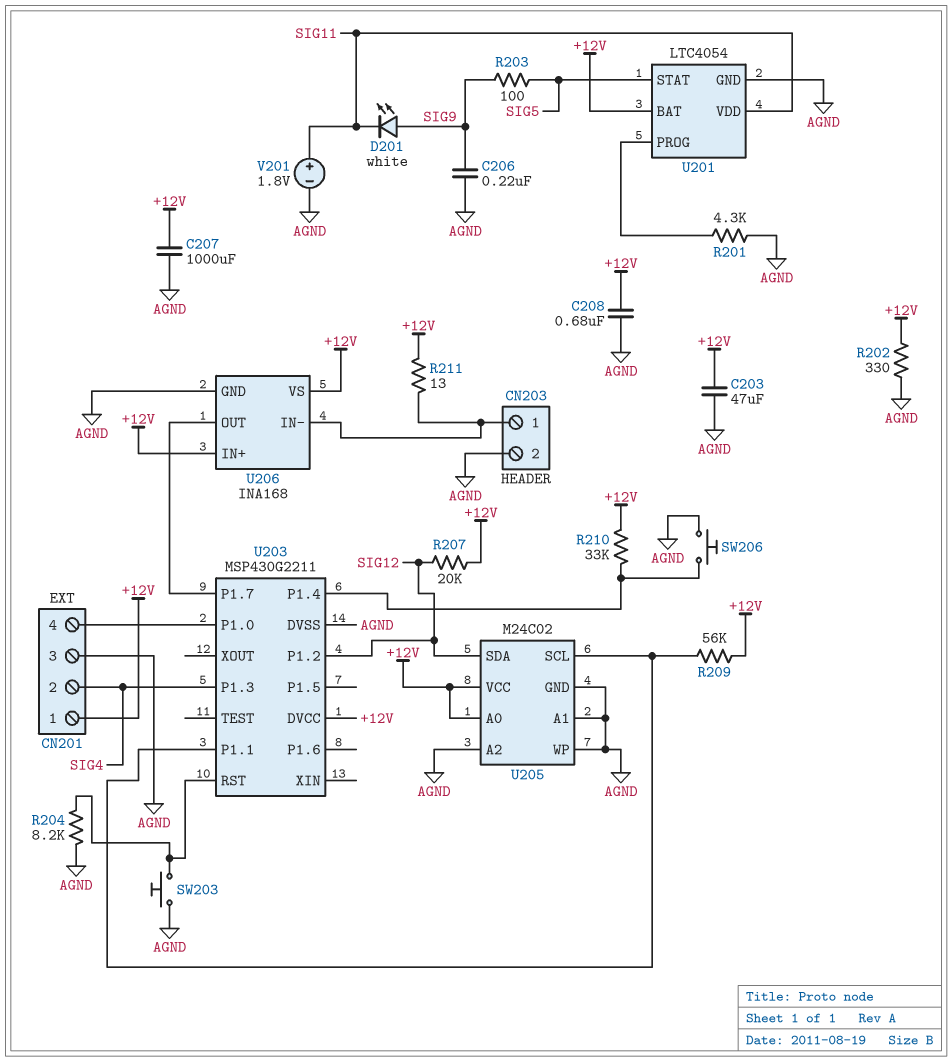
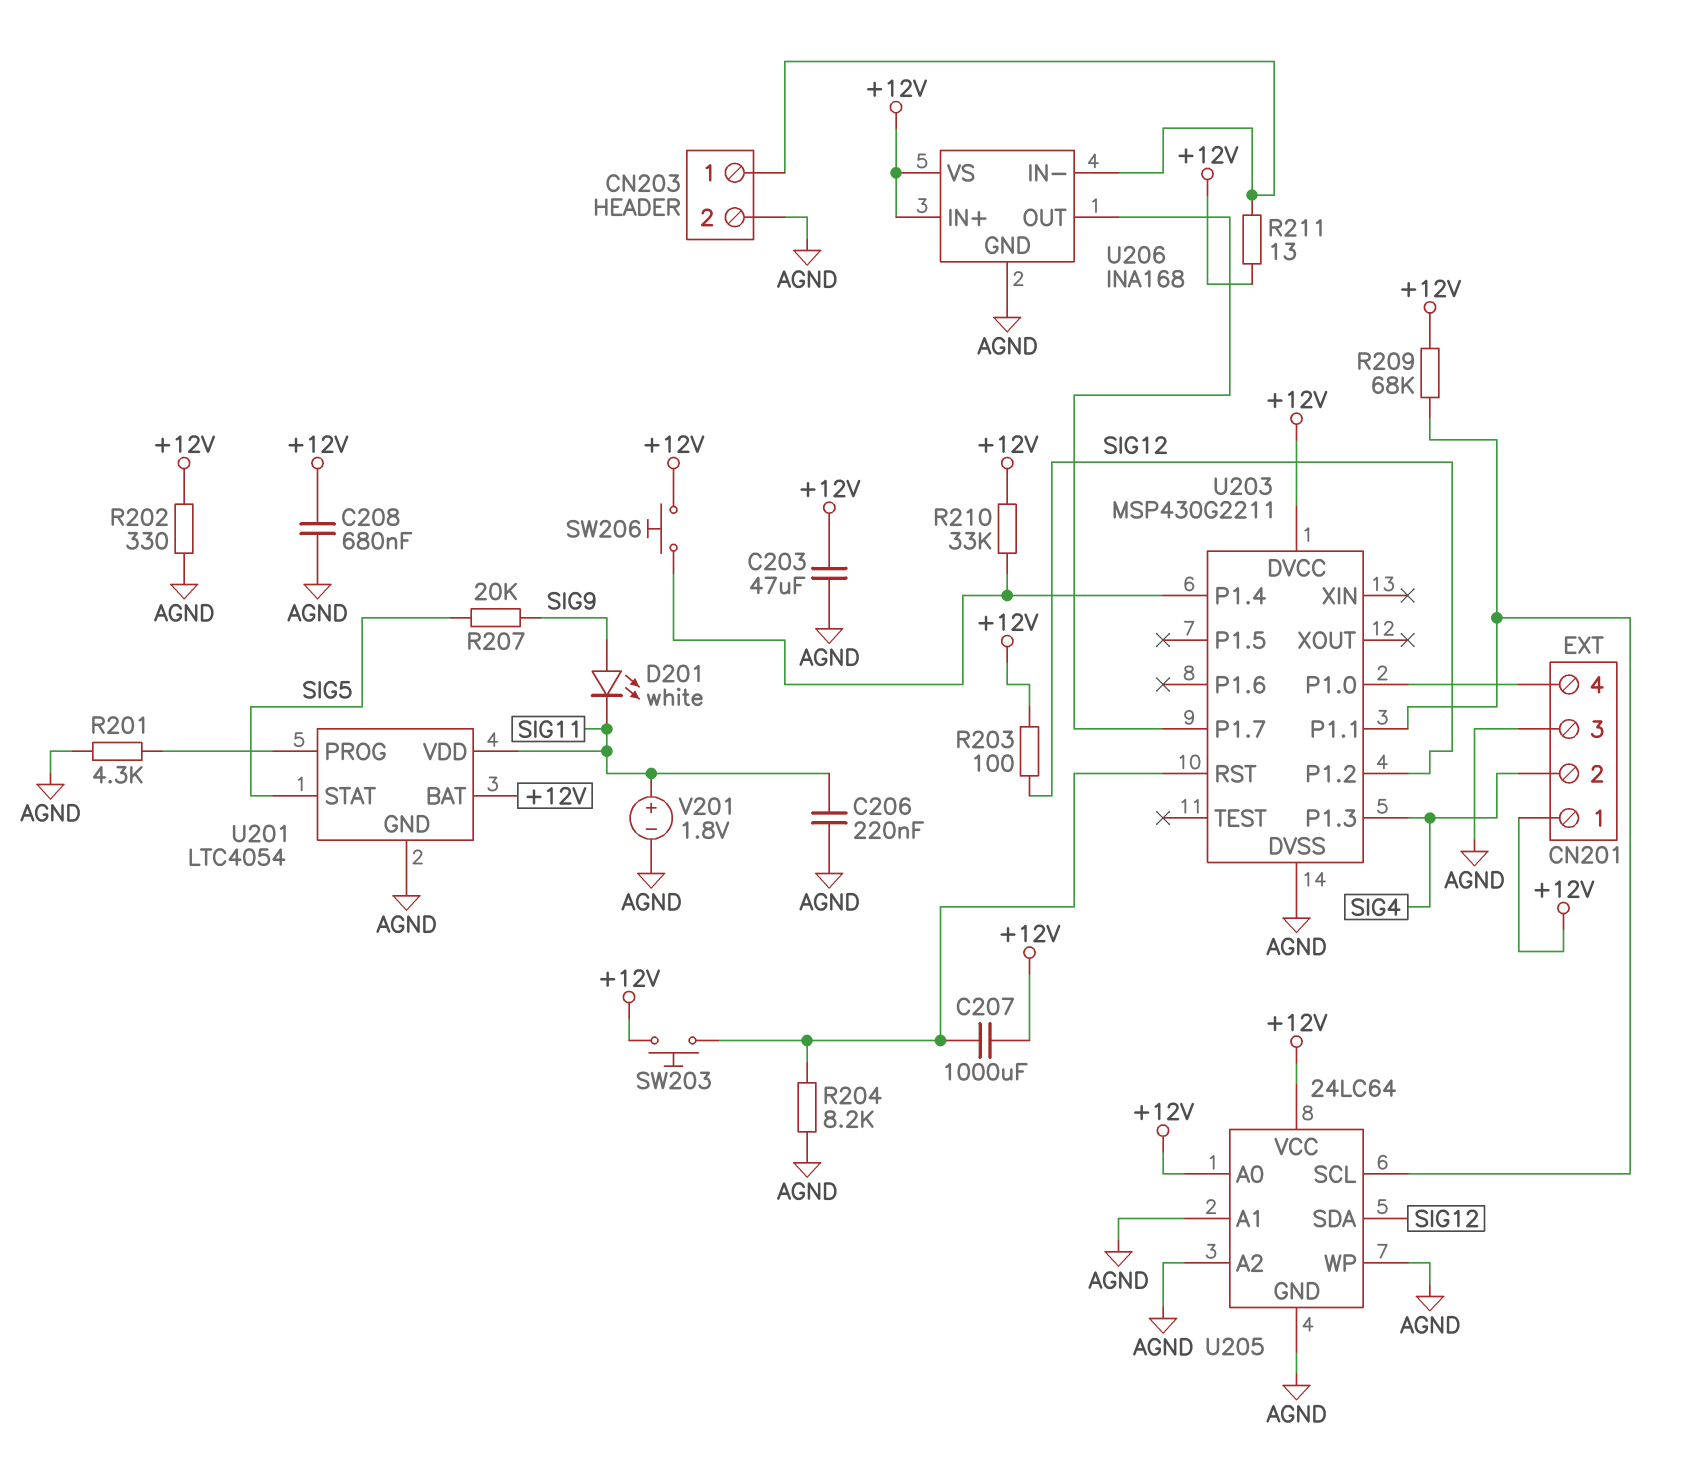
C206: 220nF (AGND, SIG9) -> 220nF (AGND, SIG11)
C207: 1000uF (+12V, AGND) -> 1000uF (+12V, U203/RST)
R203: 100 (SIG5, SIG9) -> 100 (+12V, SIG12)
R207: 20k (+12V, SIG12) -> 20k (SIG5, SIG9)
R209: 56k (+12V, U203/P1.1) -> 68k (+12V, U203/P1.1)
SW203: button (AGND, U203/RST) -> button (+12V, U203/RST)
SW206: button (AGND, U203/P1.4) -> button (+12V, U203/P1.4)
U205: M24C02 -> 24LC64

